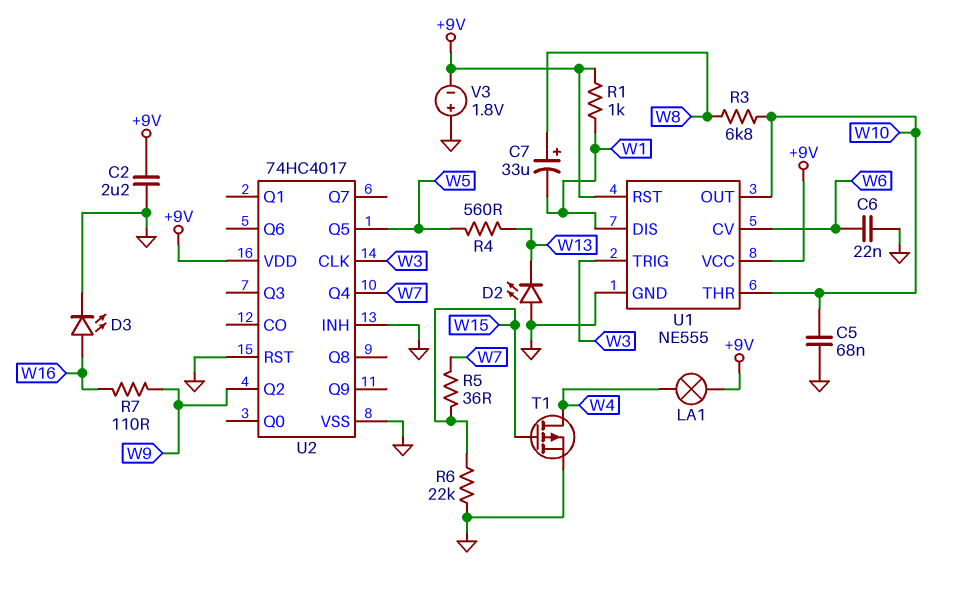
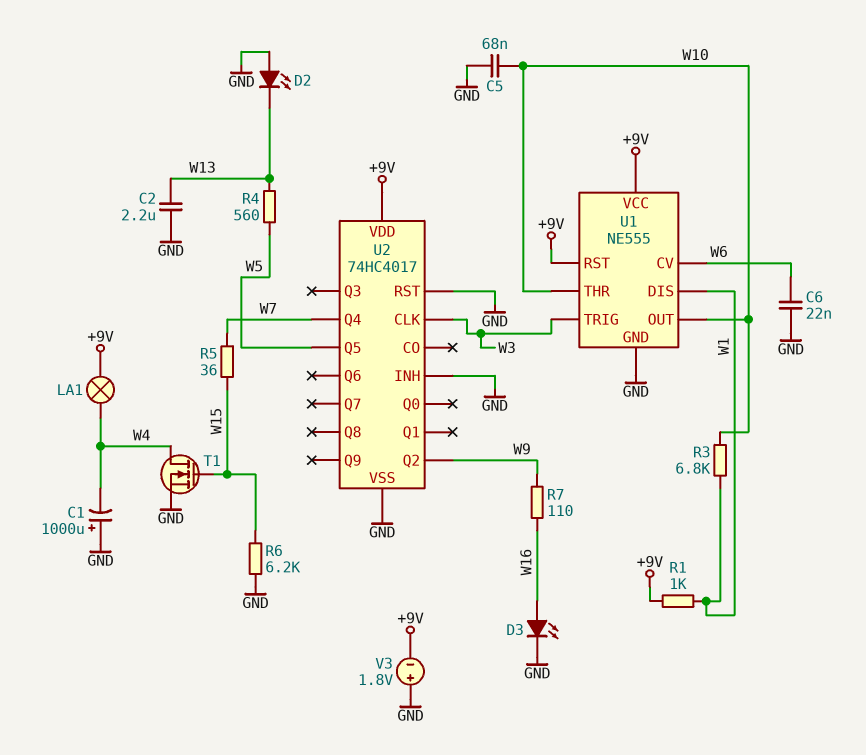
C1: none -> 1000uF (plus GND, minus W4)
C2: 2.2uF (+9V, GND) -> 2.2uF (GND, W13)
C7: 33uF (plus W8, minus W1) -> none
R3: 6.8k (W8, W10) -> 6.8k (W1, W10)
R6: 22k (GND, W15) -> 6.2k (GND, W15)
T1: PMOS (G W15, D W4, S GND) -> NMOS (G W15, D W4, S GND)

